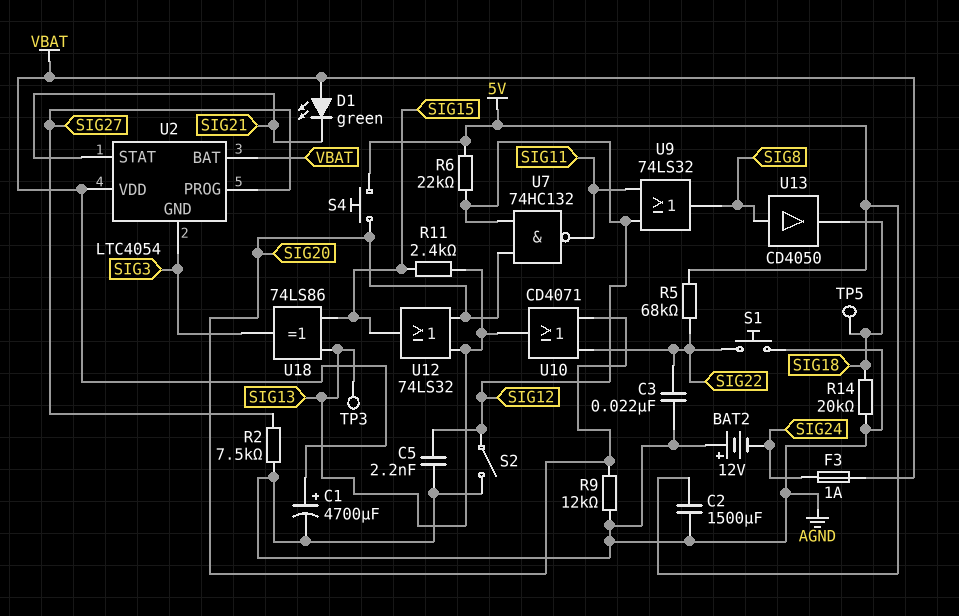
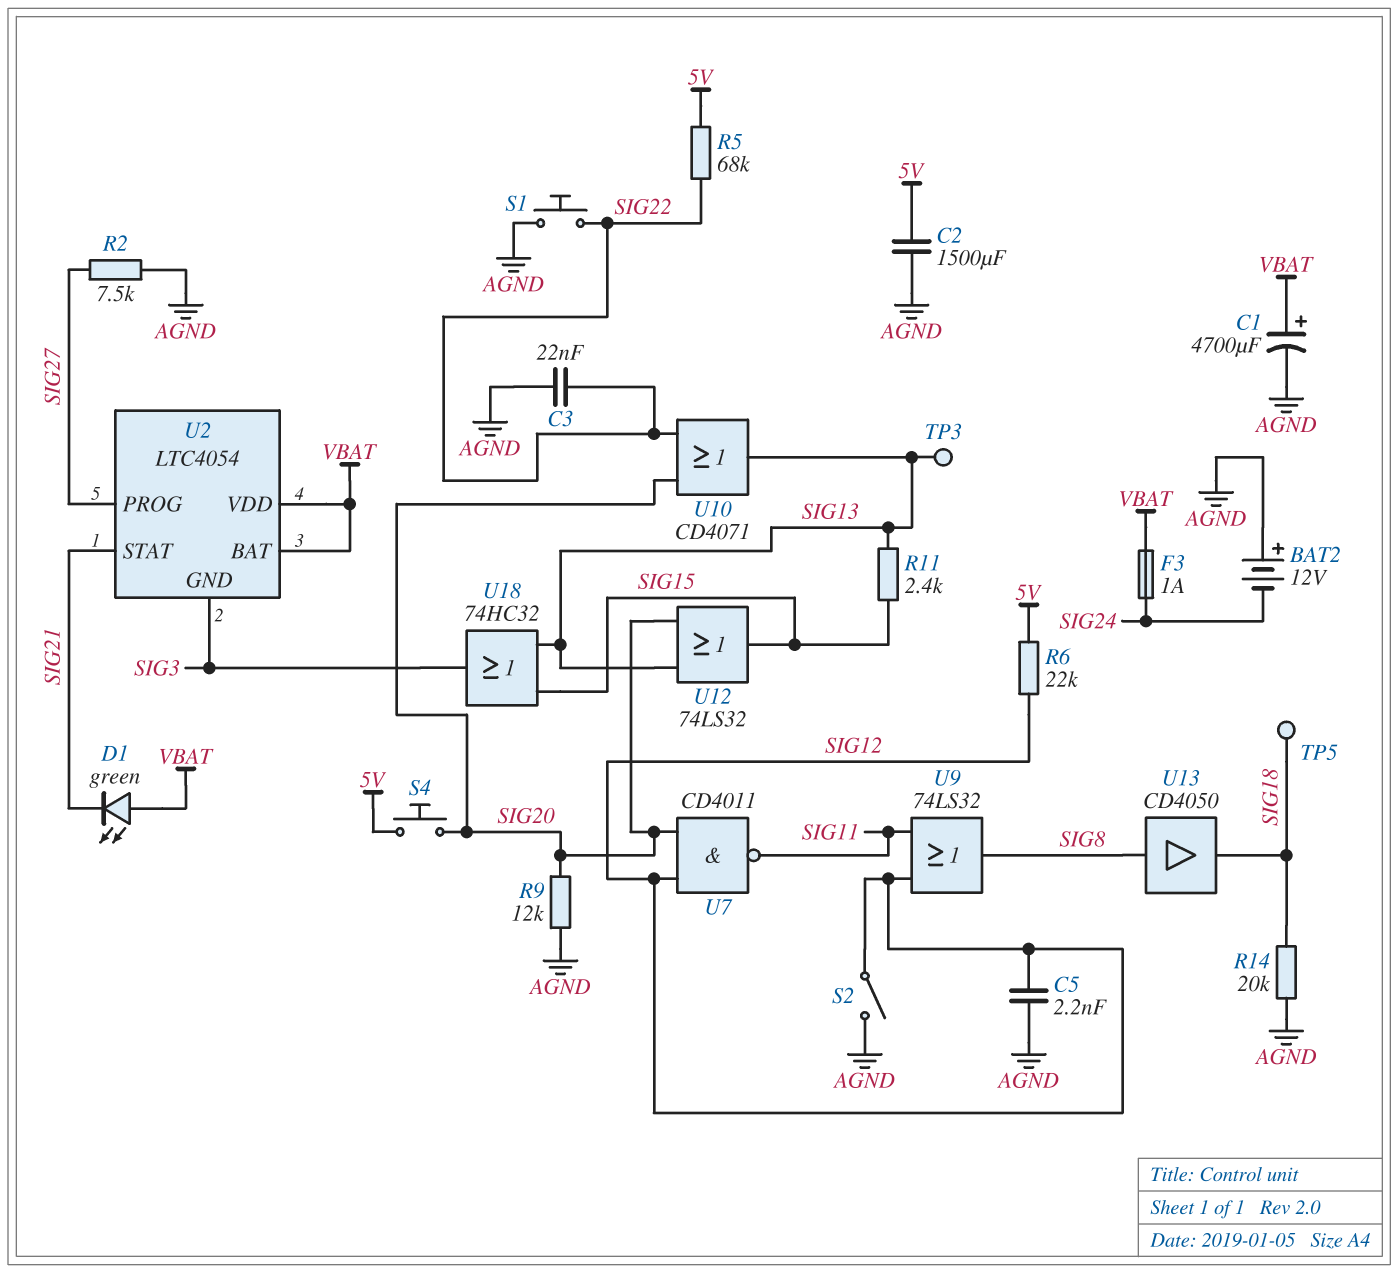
U7: NAND 74HC132 (in SIG12, in SIG20, out SIG11) -> NAND CD4011 (in SIG12, in SIG20, out SIG11)
U18: XOR 74LS86 (in SIG13, in SIG15, out SIG3) -> OR 74HC32 (in SIG13, in SIG15, out SIG3)

